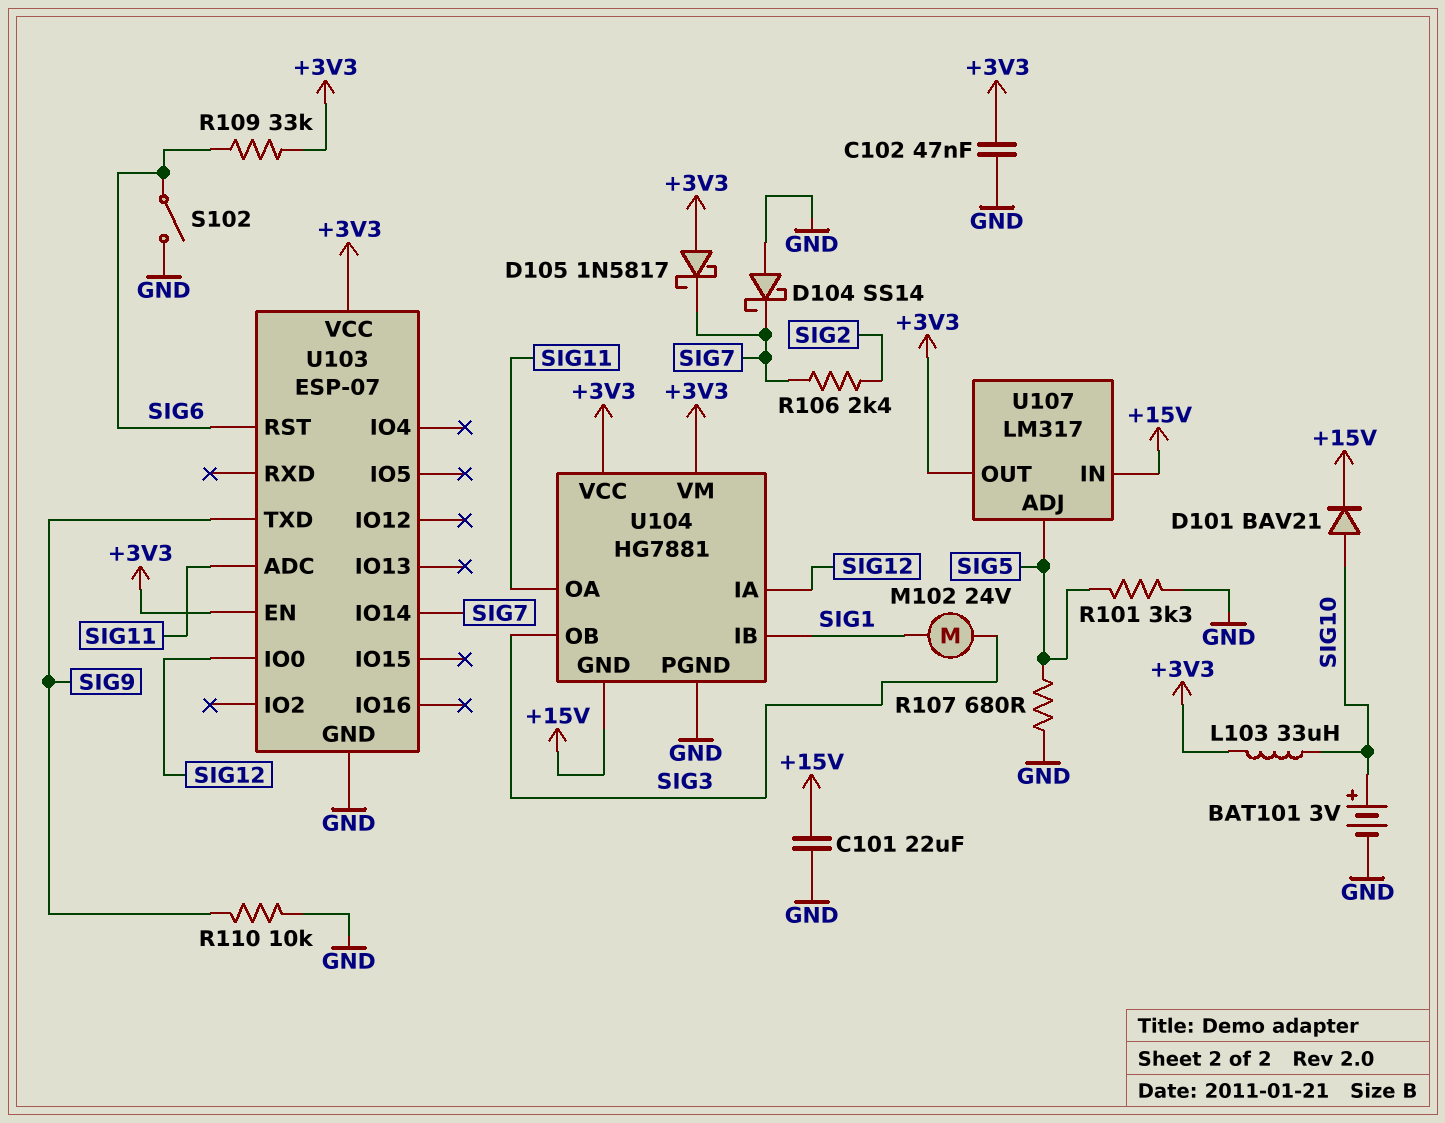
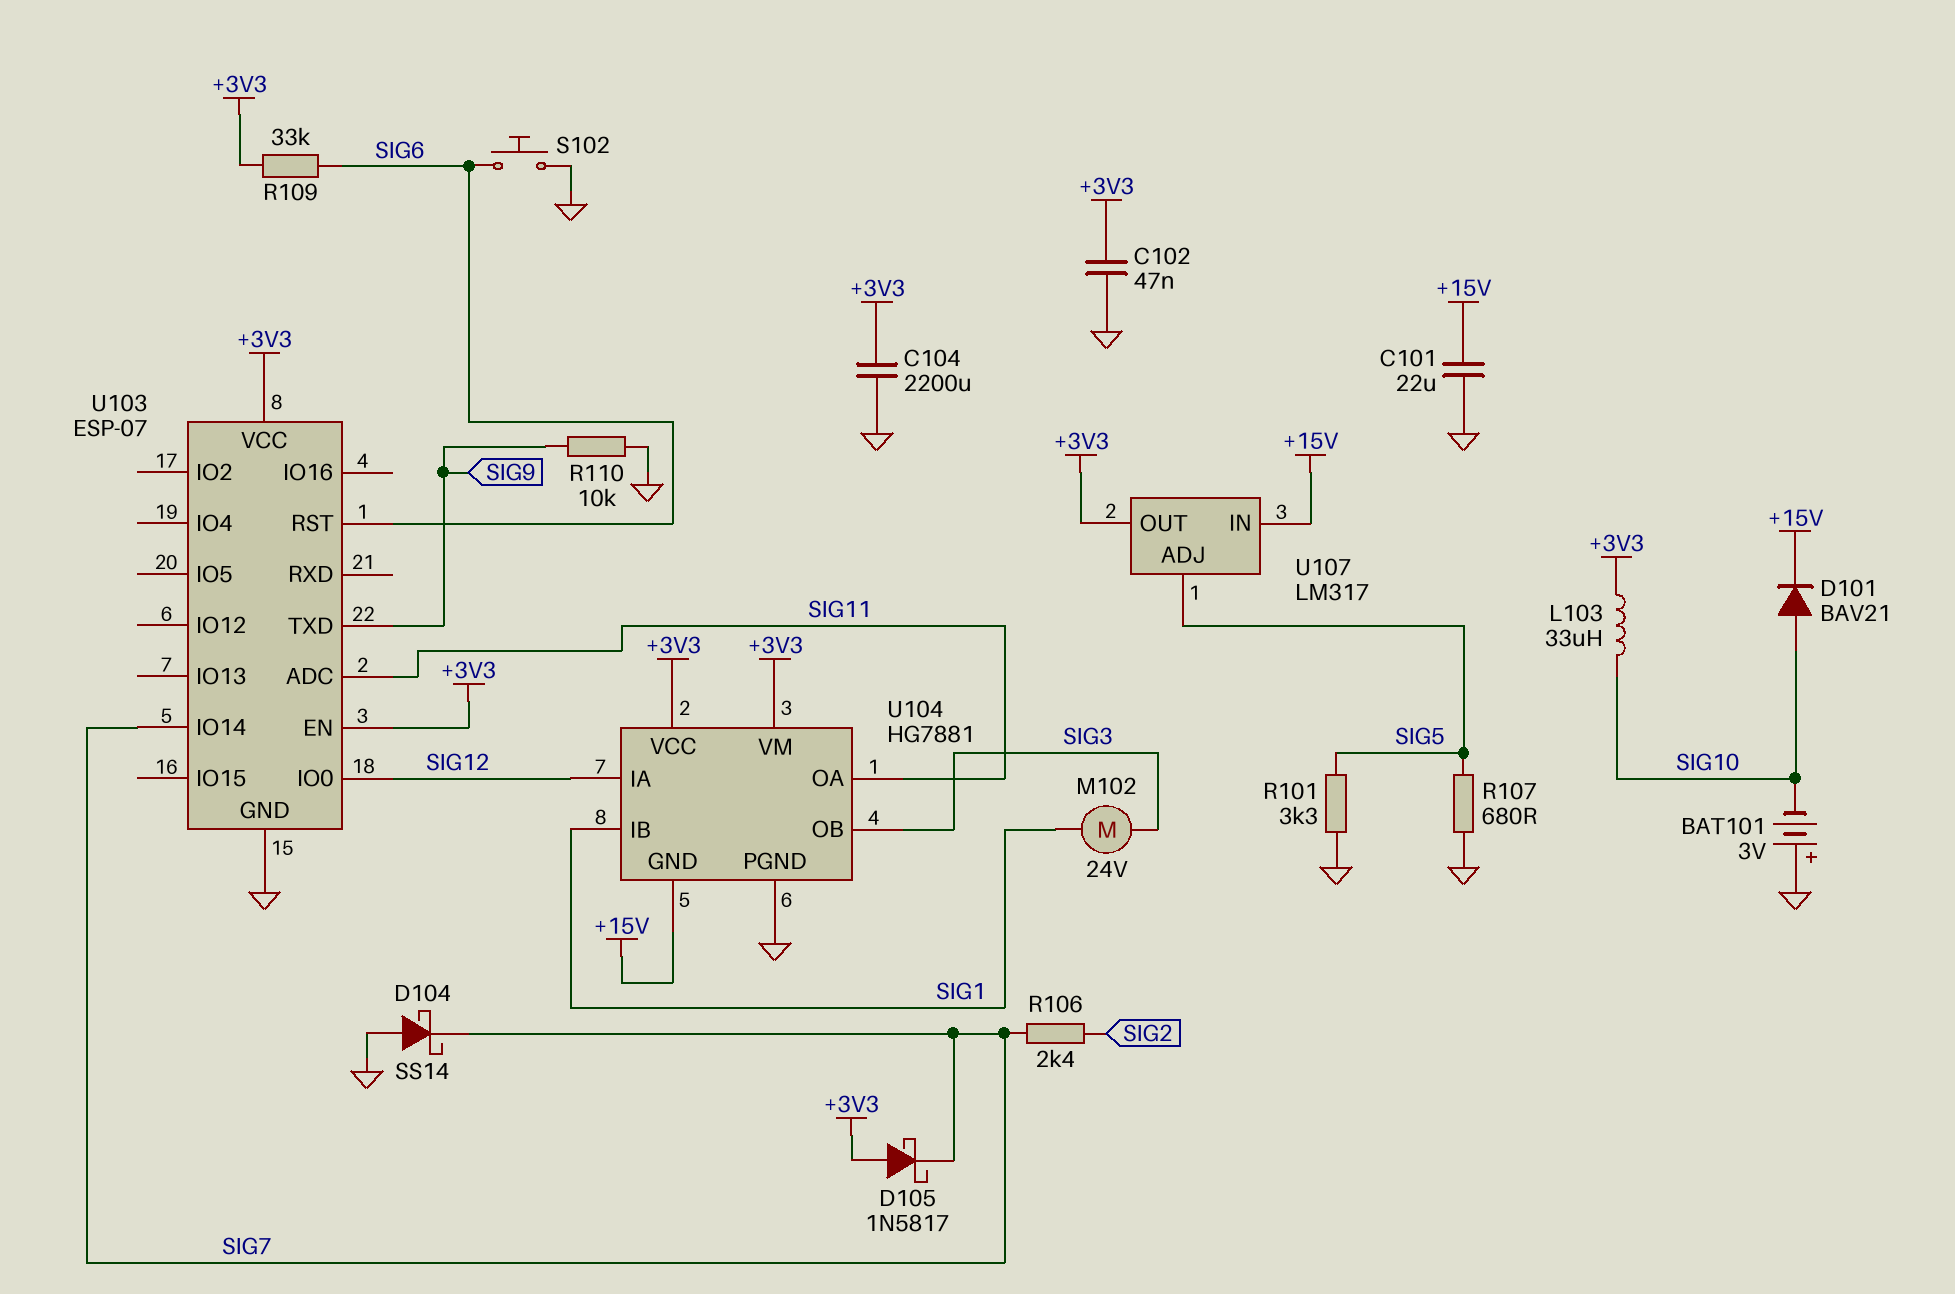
BAT101: 3V (plus SIG10, minus GND) -> 3V (plus GND, minus SIG10)
C104: none -> 2200uF (+3V3, GND)
S102: switch (GND, SIG6) -> button (GND, SIG6)

